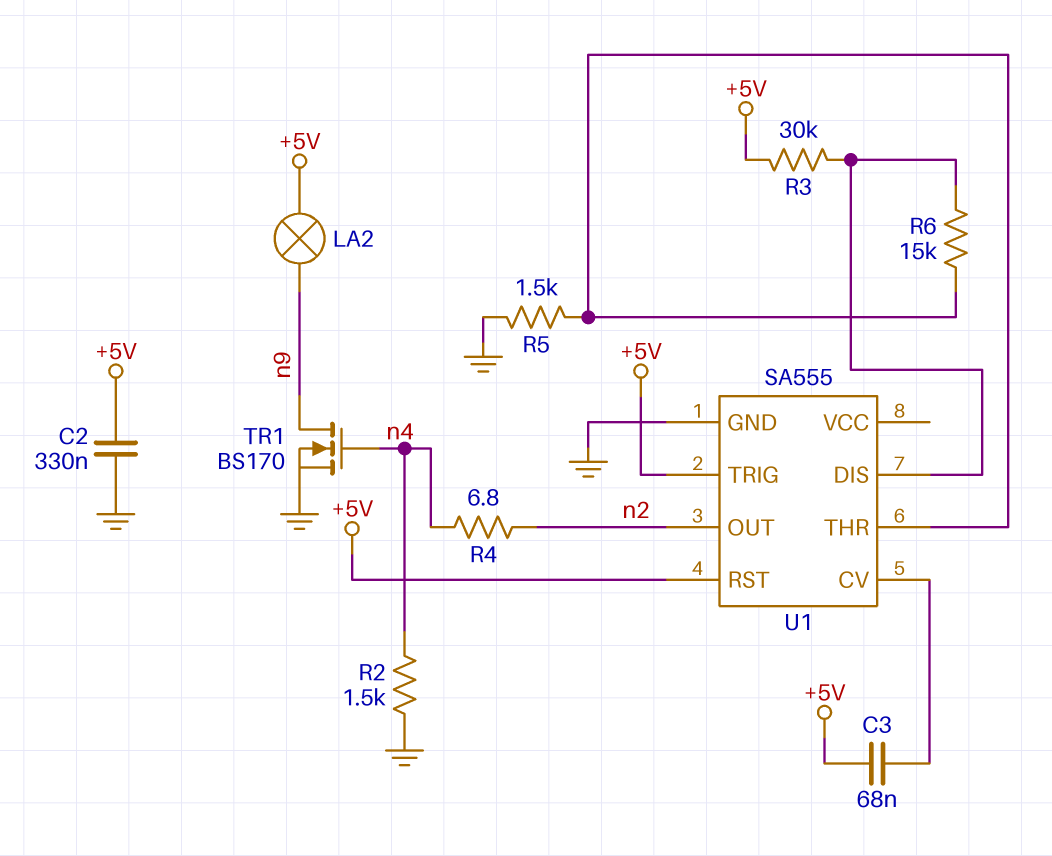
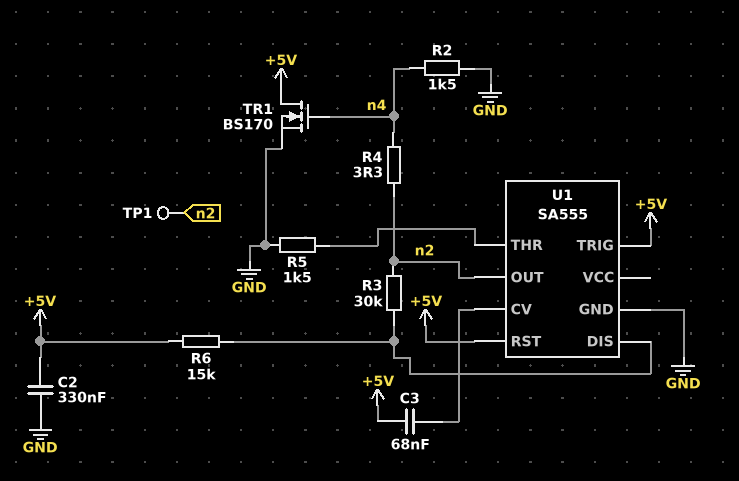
LA2: lamp (+5V, n9) -> none
R3: 30k (+5V, U1/DIS) -> 30k (U1/DIS, n2)
R4: 6.8 (n2, n4) -> 3.3 (n2, n4)
R6: 15k (U1/DIS, U1/THR) -> 15k (+5V, U1/DIS)
TP1: none -> test point (n2)
TR1: NMOS BS170 (G n4, D n9, S GND) -> NMOS BS170 (G n4, D +5V, S GND)

